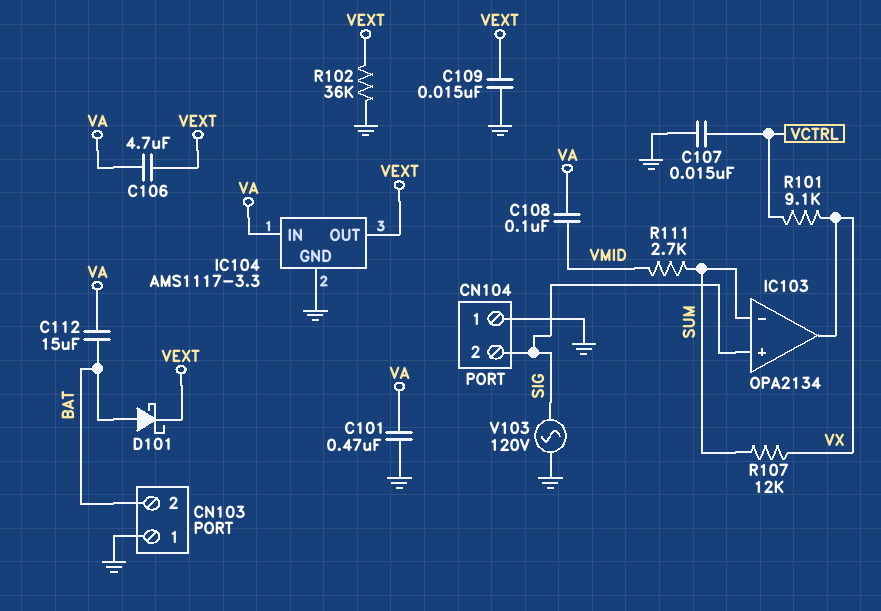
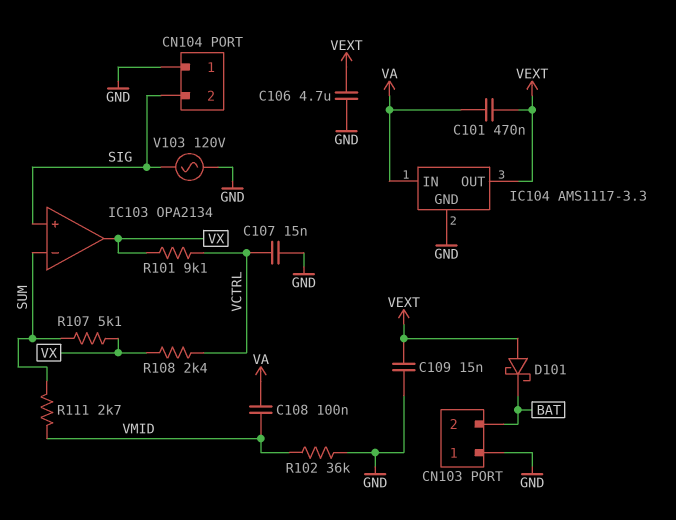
C101: 470nF (GND, VA) -> 470nF (VA, VEXT)
C106: 4.7uF (VA, VEXT) -> 4.7uF (GND, VEXT)
C112: 15uF (BAT, VA) -> none
D101: schottky (A BAT, K VEXT) -> schottky (A VEXT, K BAT)
R102: 36k (GND, VEXT) -> 36k (GND, VMID)
R107: 12k (SUM, VX) -> 5.1k (SUM, VX)
R108: none -> 2.4k (VCTRL, VX)

